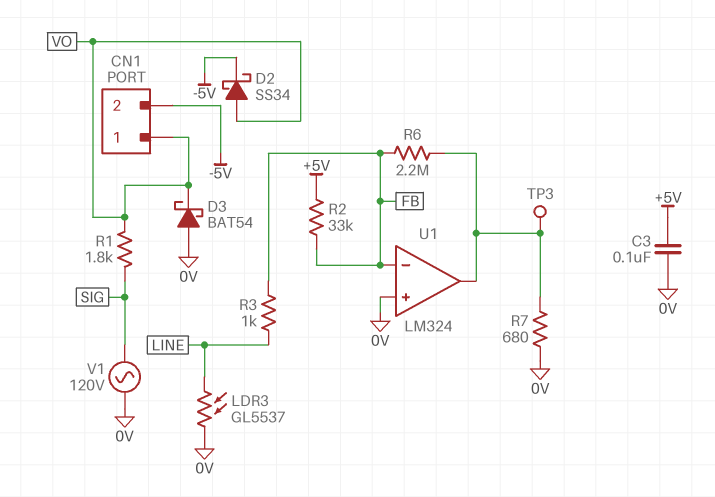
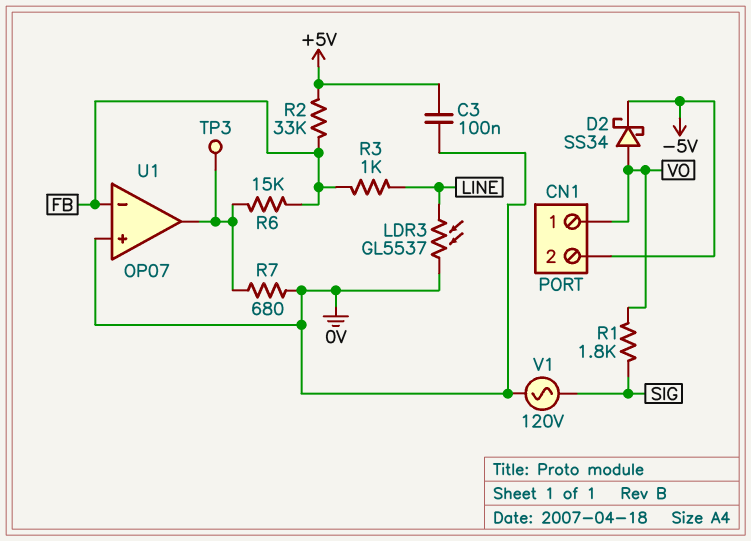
D3: schottky BAT54 (A 0V, K VO) -> none
R6: 2.2M (FB, U1/out) -> 15k (FB, U1/out)
U1: LM324 -> OP07

